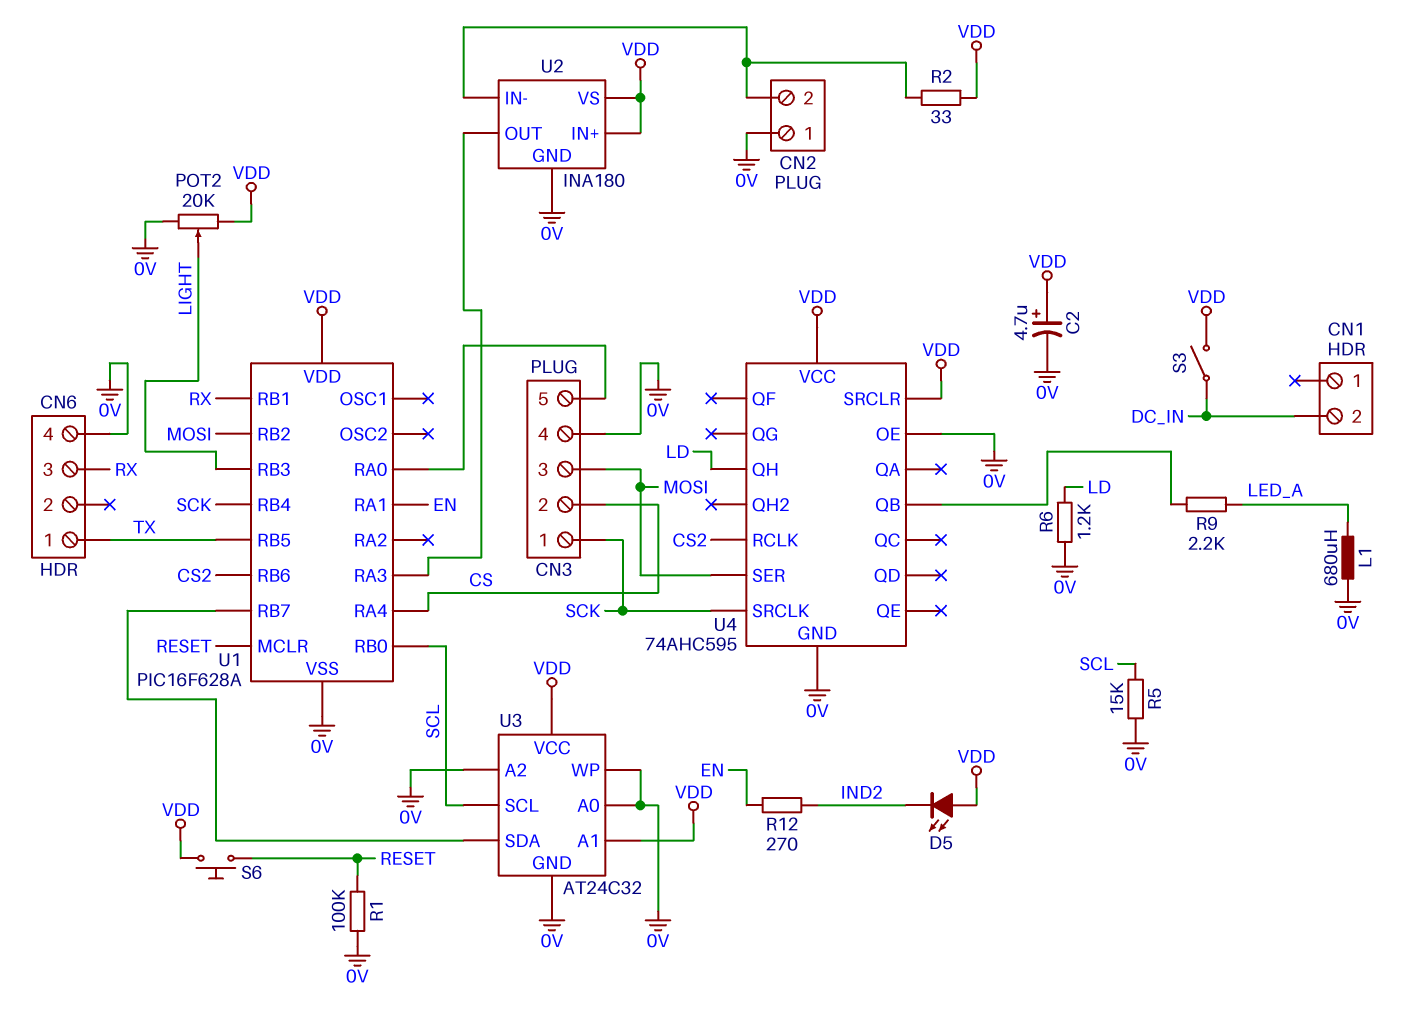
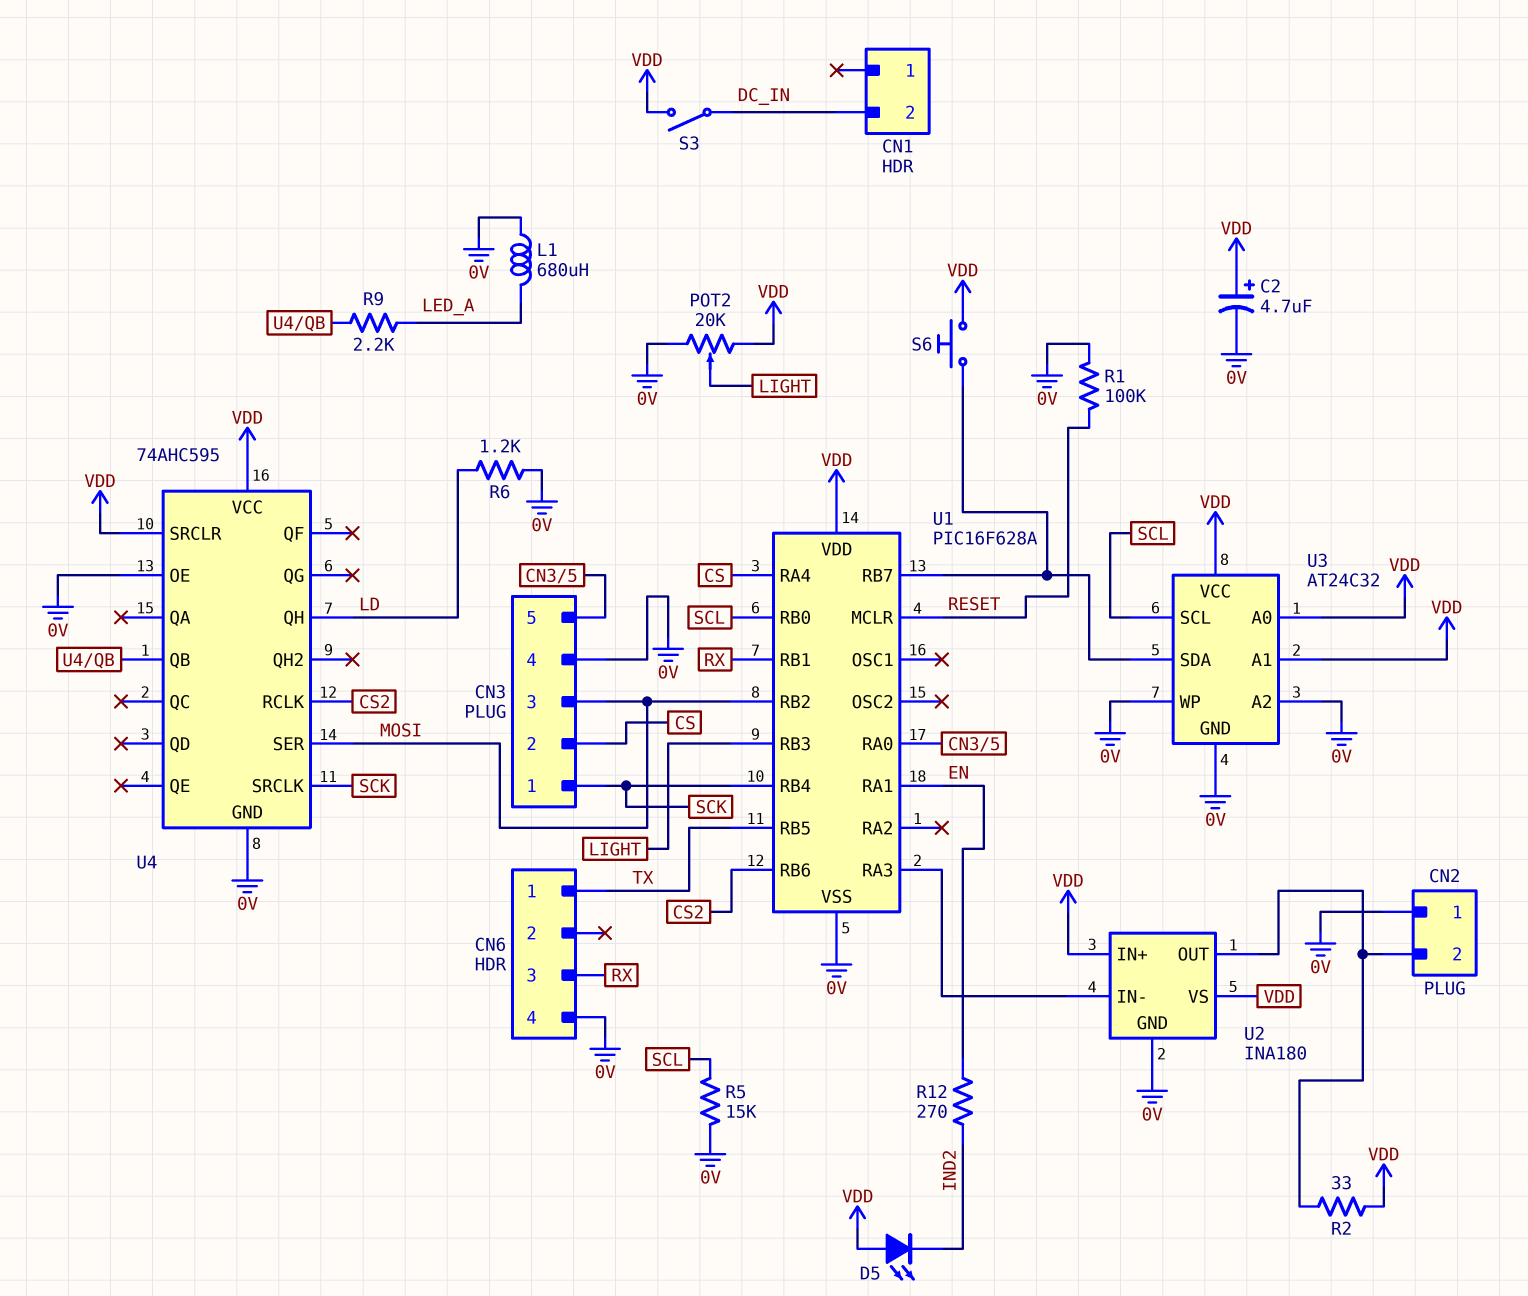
S6: button (RESET, VDD) -> button (U1/RB7, VDD)
U2 pin IN-: CN2/2 -> U1/RA3
U2 pin OUT: U1/RA3 -> CN2/2
U3 pin A0: 0V -> VDD

